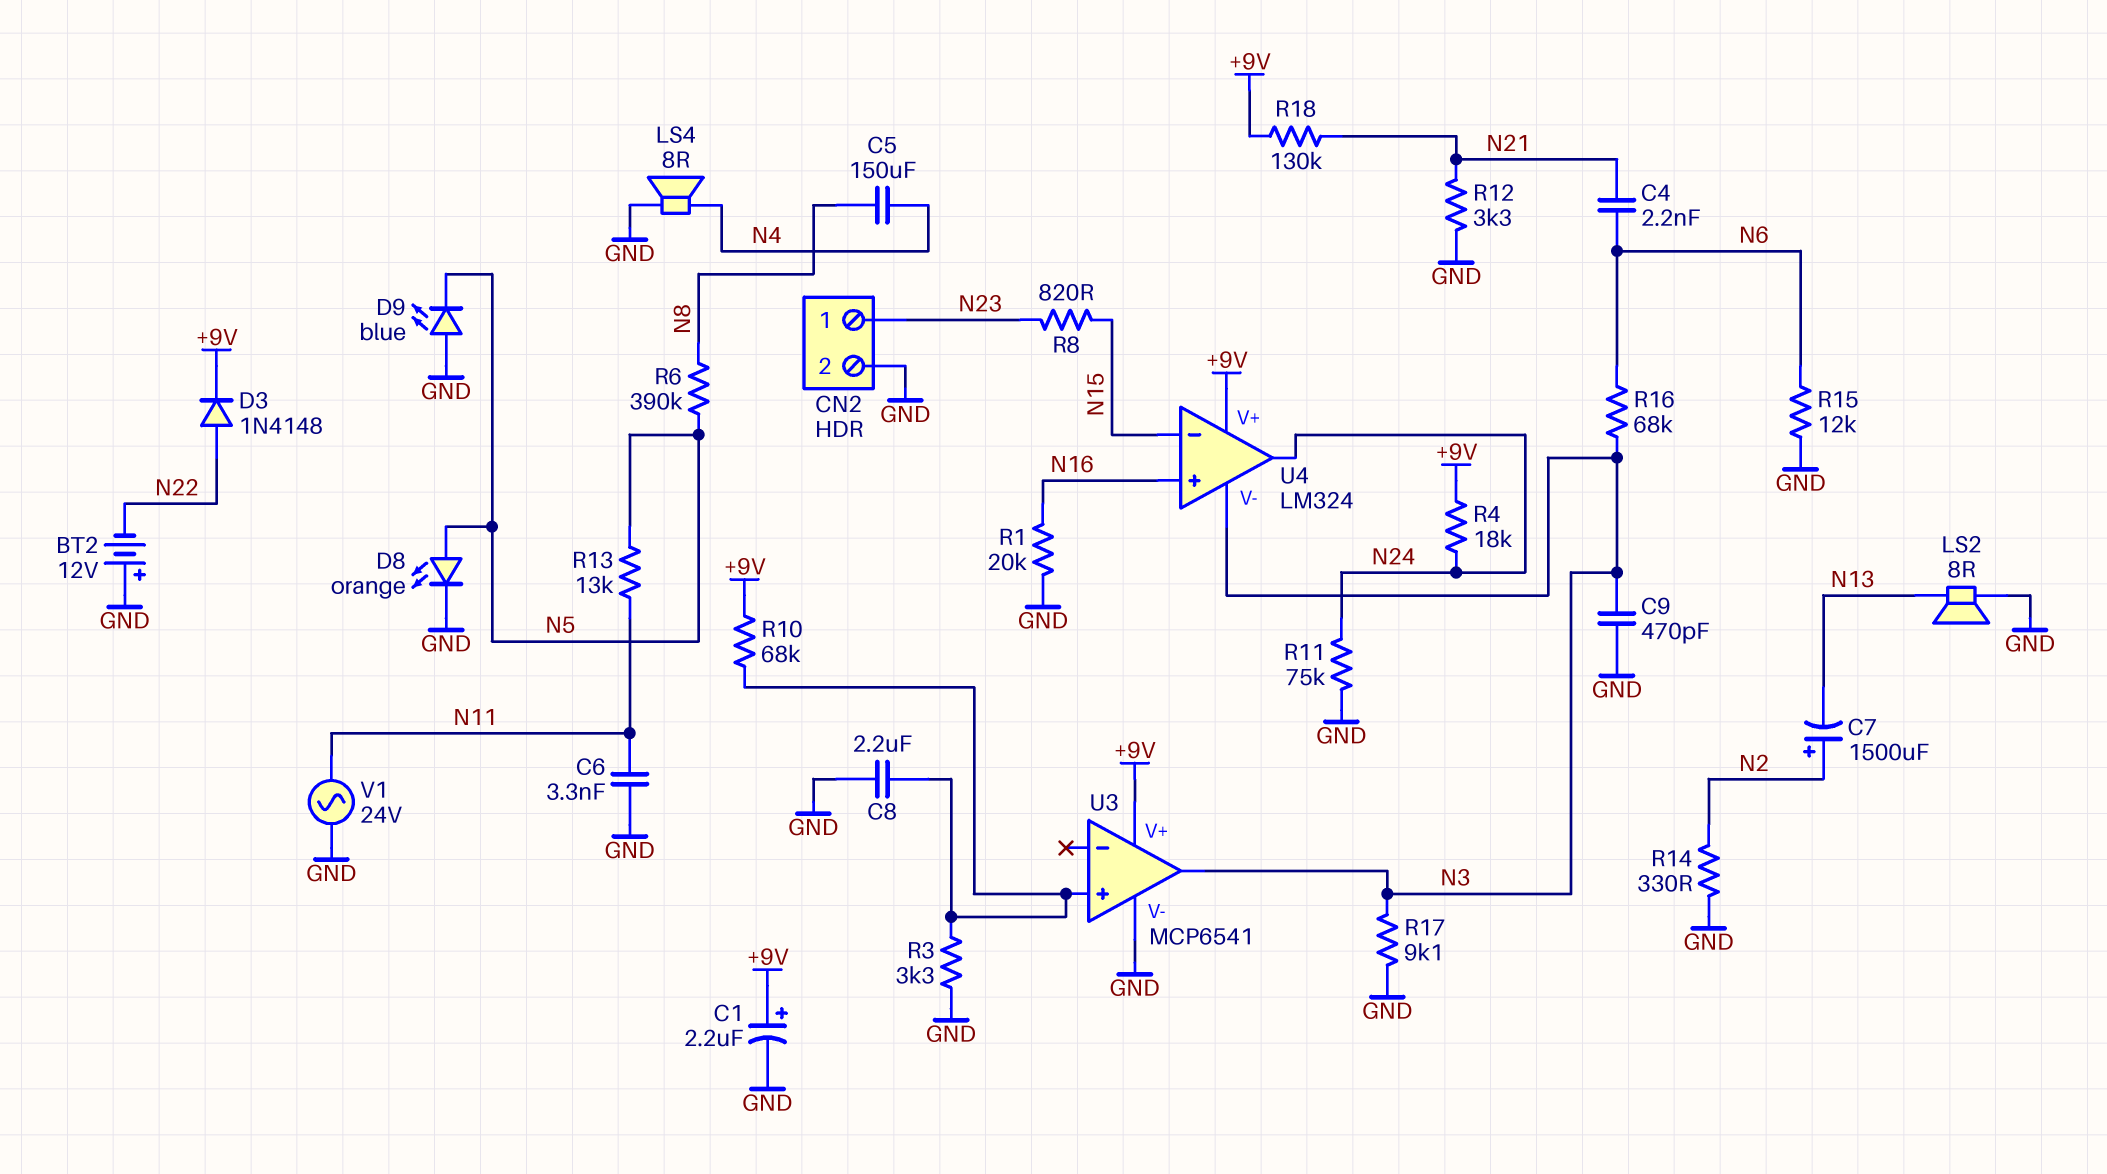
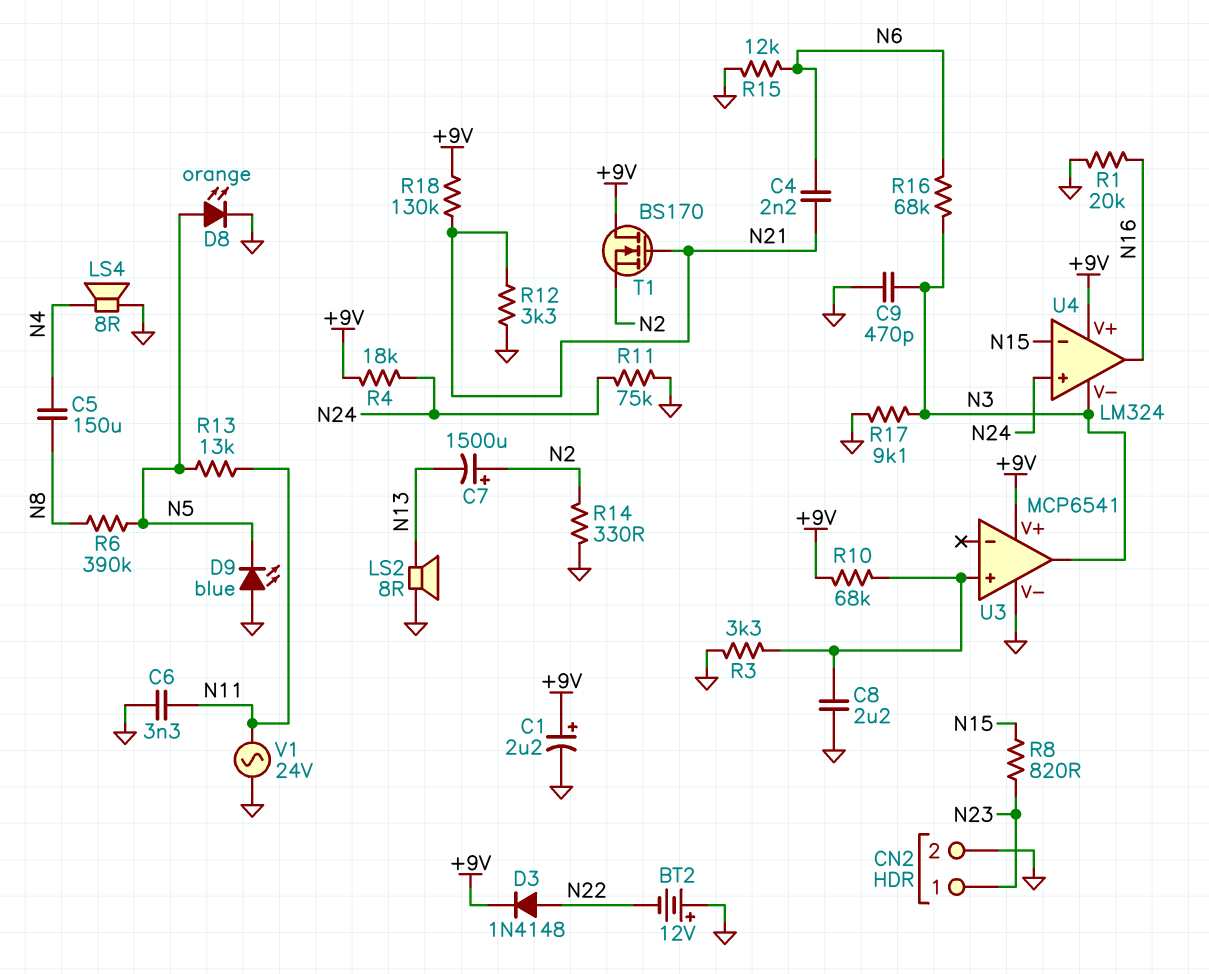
T1: none -> NMOS BS170 (G N21, D +9V, S N2)
U4 pin in+: N16 -> N24
U4 pin out: N24 -> N16

